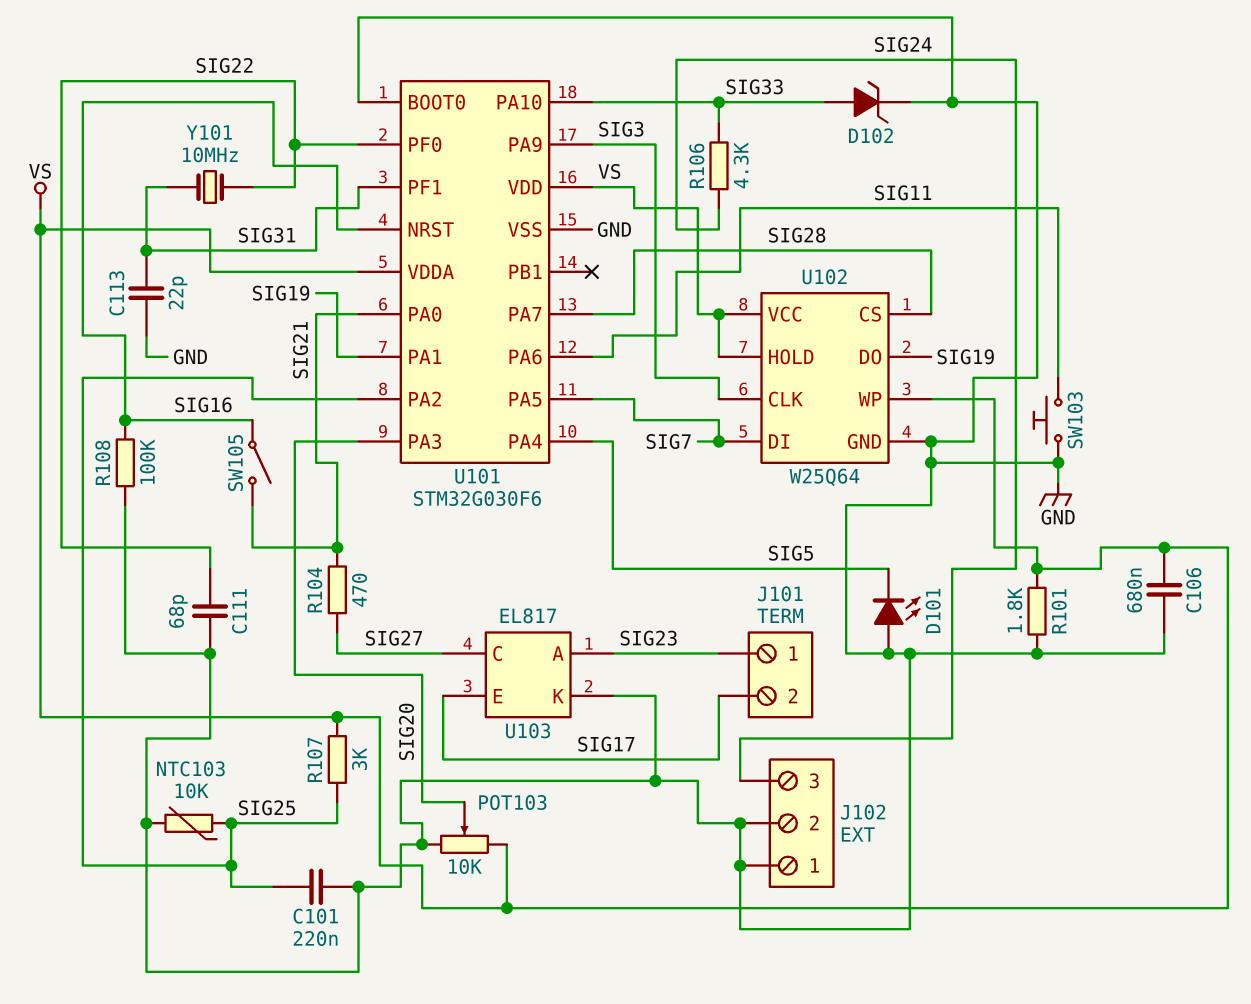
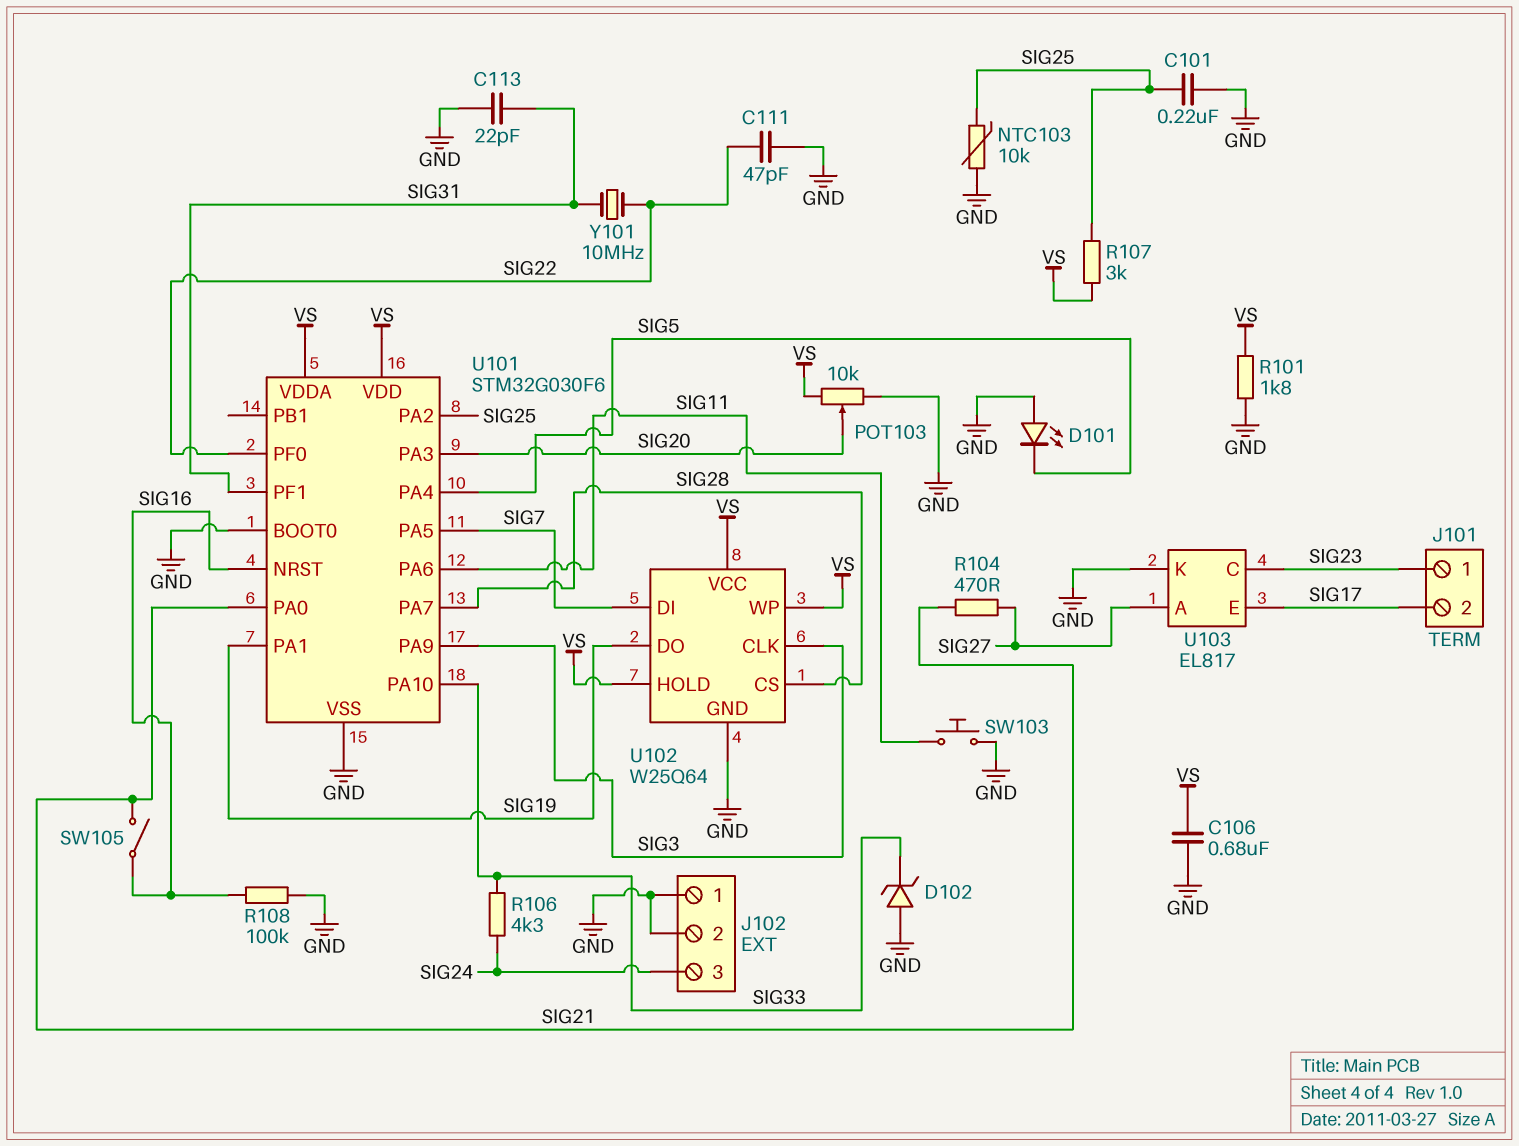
C111: 68pF (GND, SIG22) -> 47pF (GND, SIG22)
D102: zener (A SIG33, K GND) -> zener (A GND, K SIG33)
U103 pin A: SIG23 -> SIG27
U103 pin C: SIG27 -> SIG23

